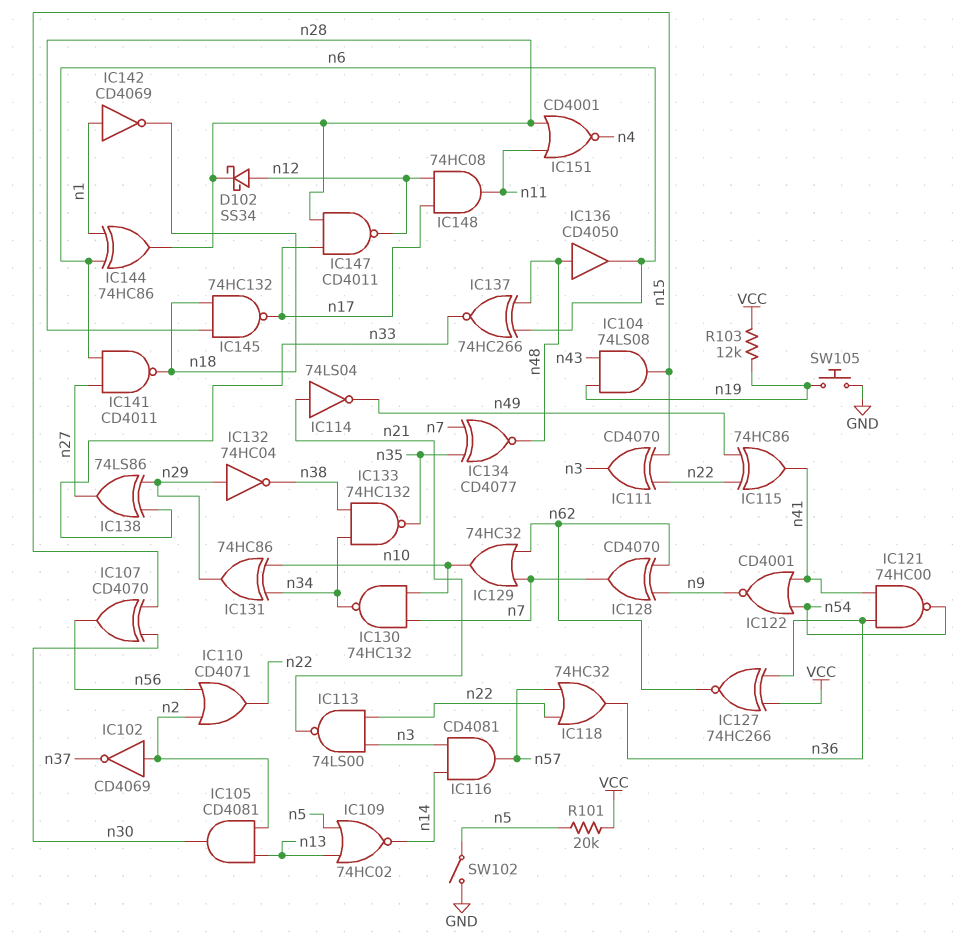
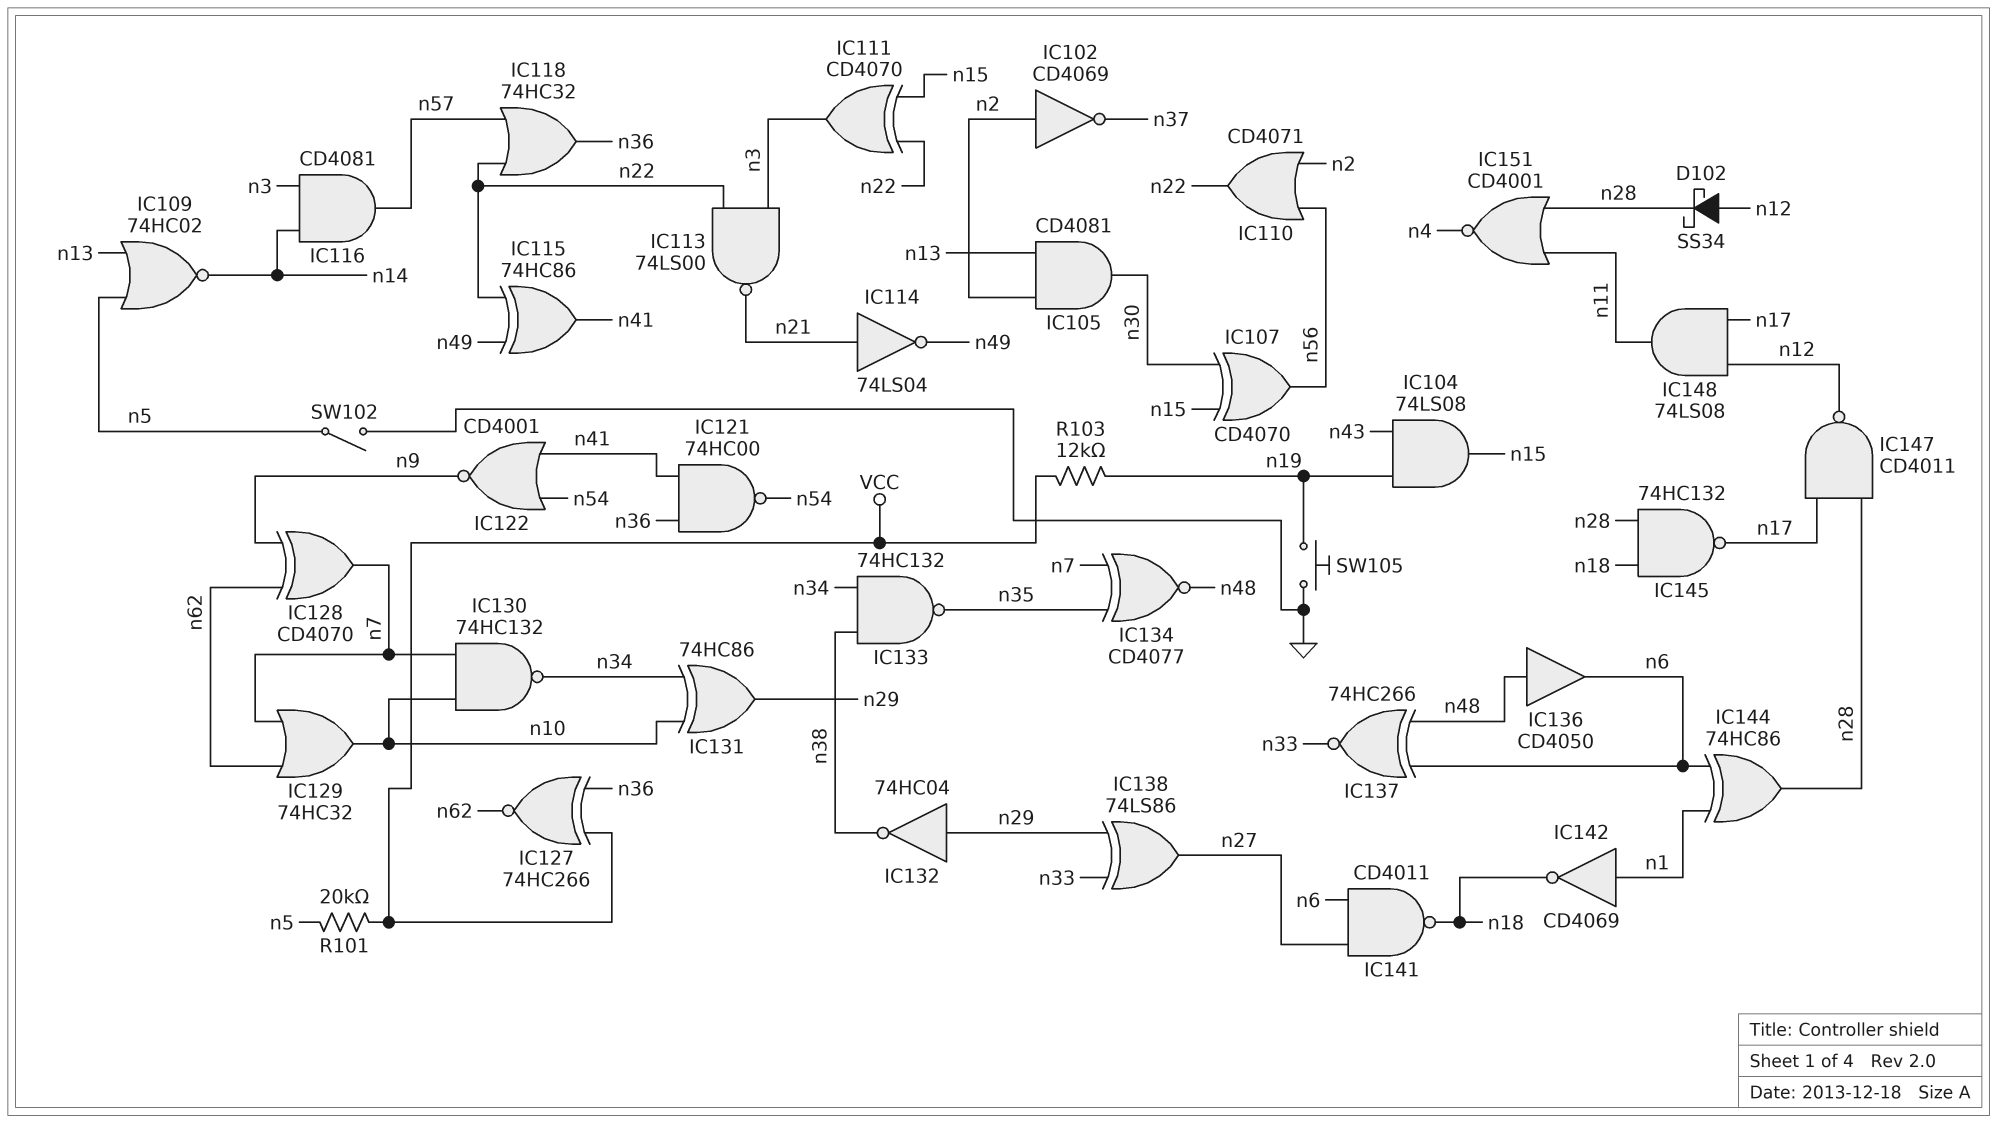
IC148: AND 74HC08 (in n12, in n17, out n11) -> AND 74LS08 (in n12, in n17, out n11)

